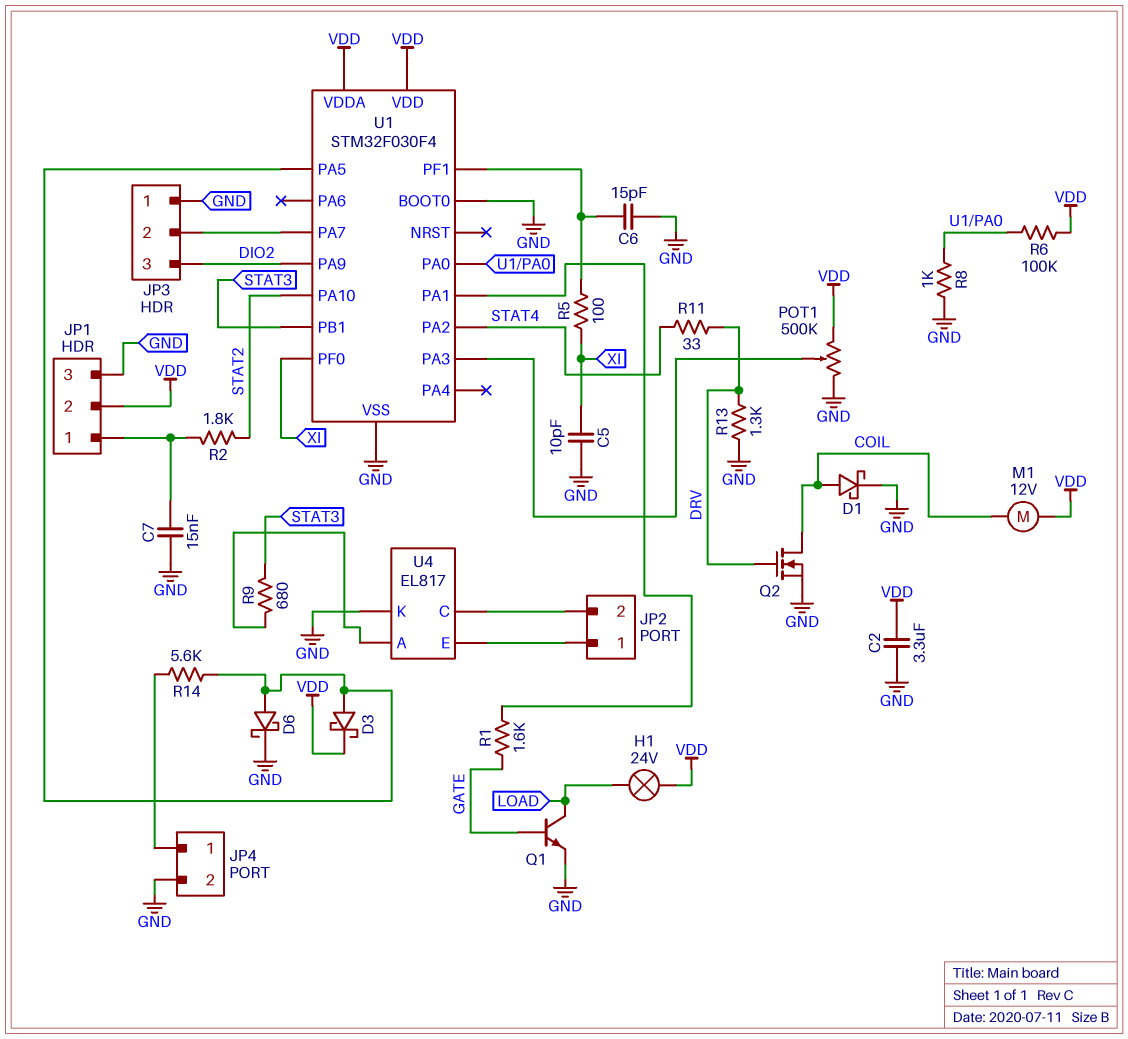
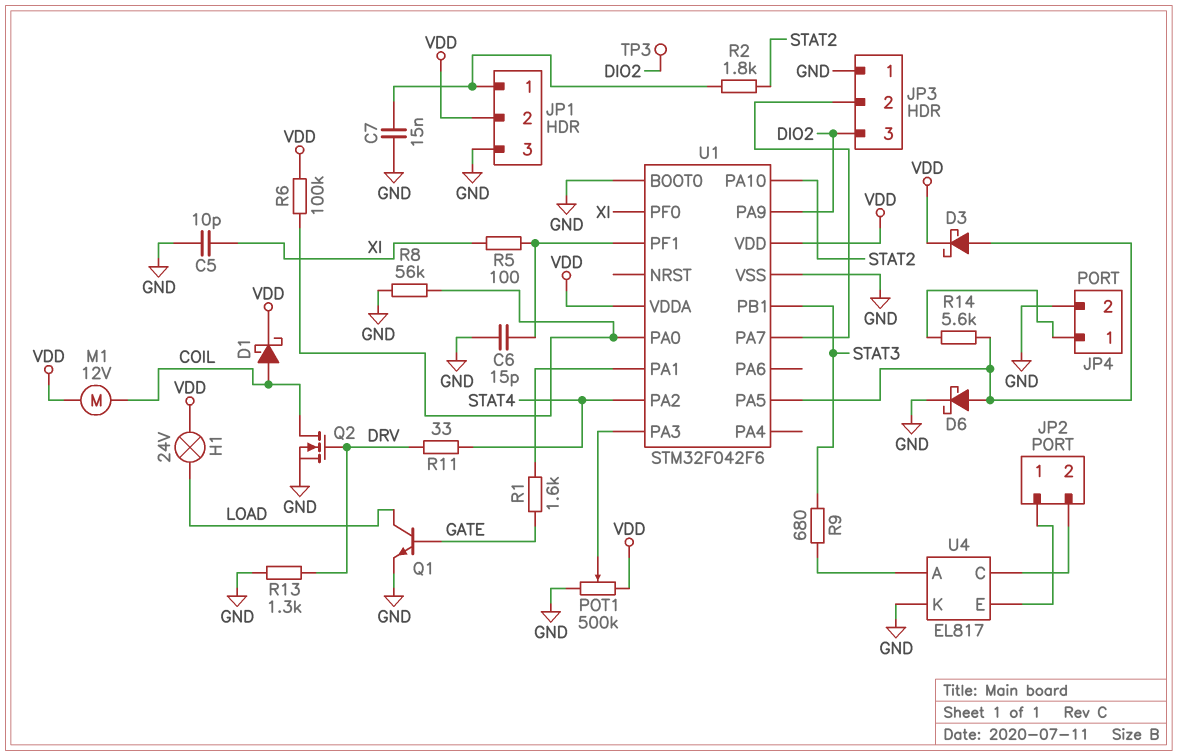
C2: 3.3uF (GND, VDD) -> none
D1: schottky (A COIL, K GND) -> schottky (A COIL, K VDD)
R8: 1k (GND, U1/PA0) -> 56k (GND, U1/PA0)
TP3: none -> test point (DIO2)
U1: STM32F030F4 -> STM32F042F6

